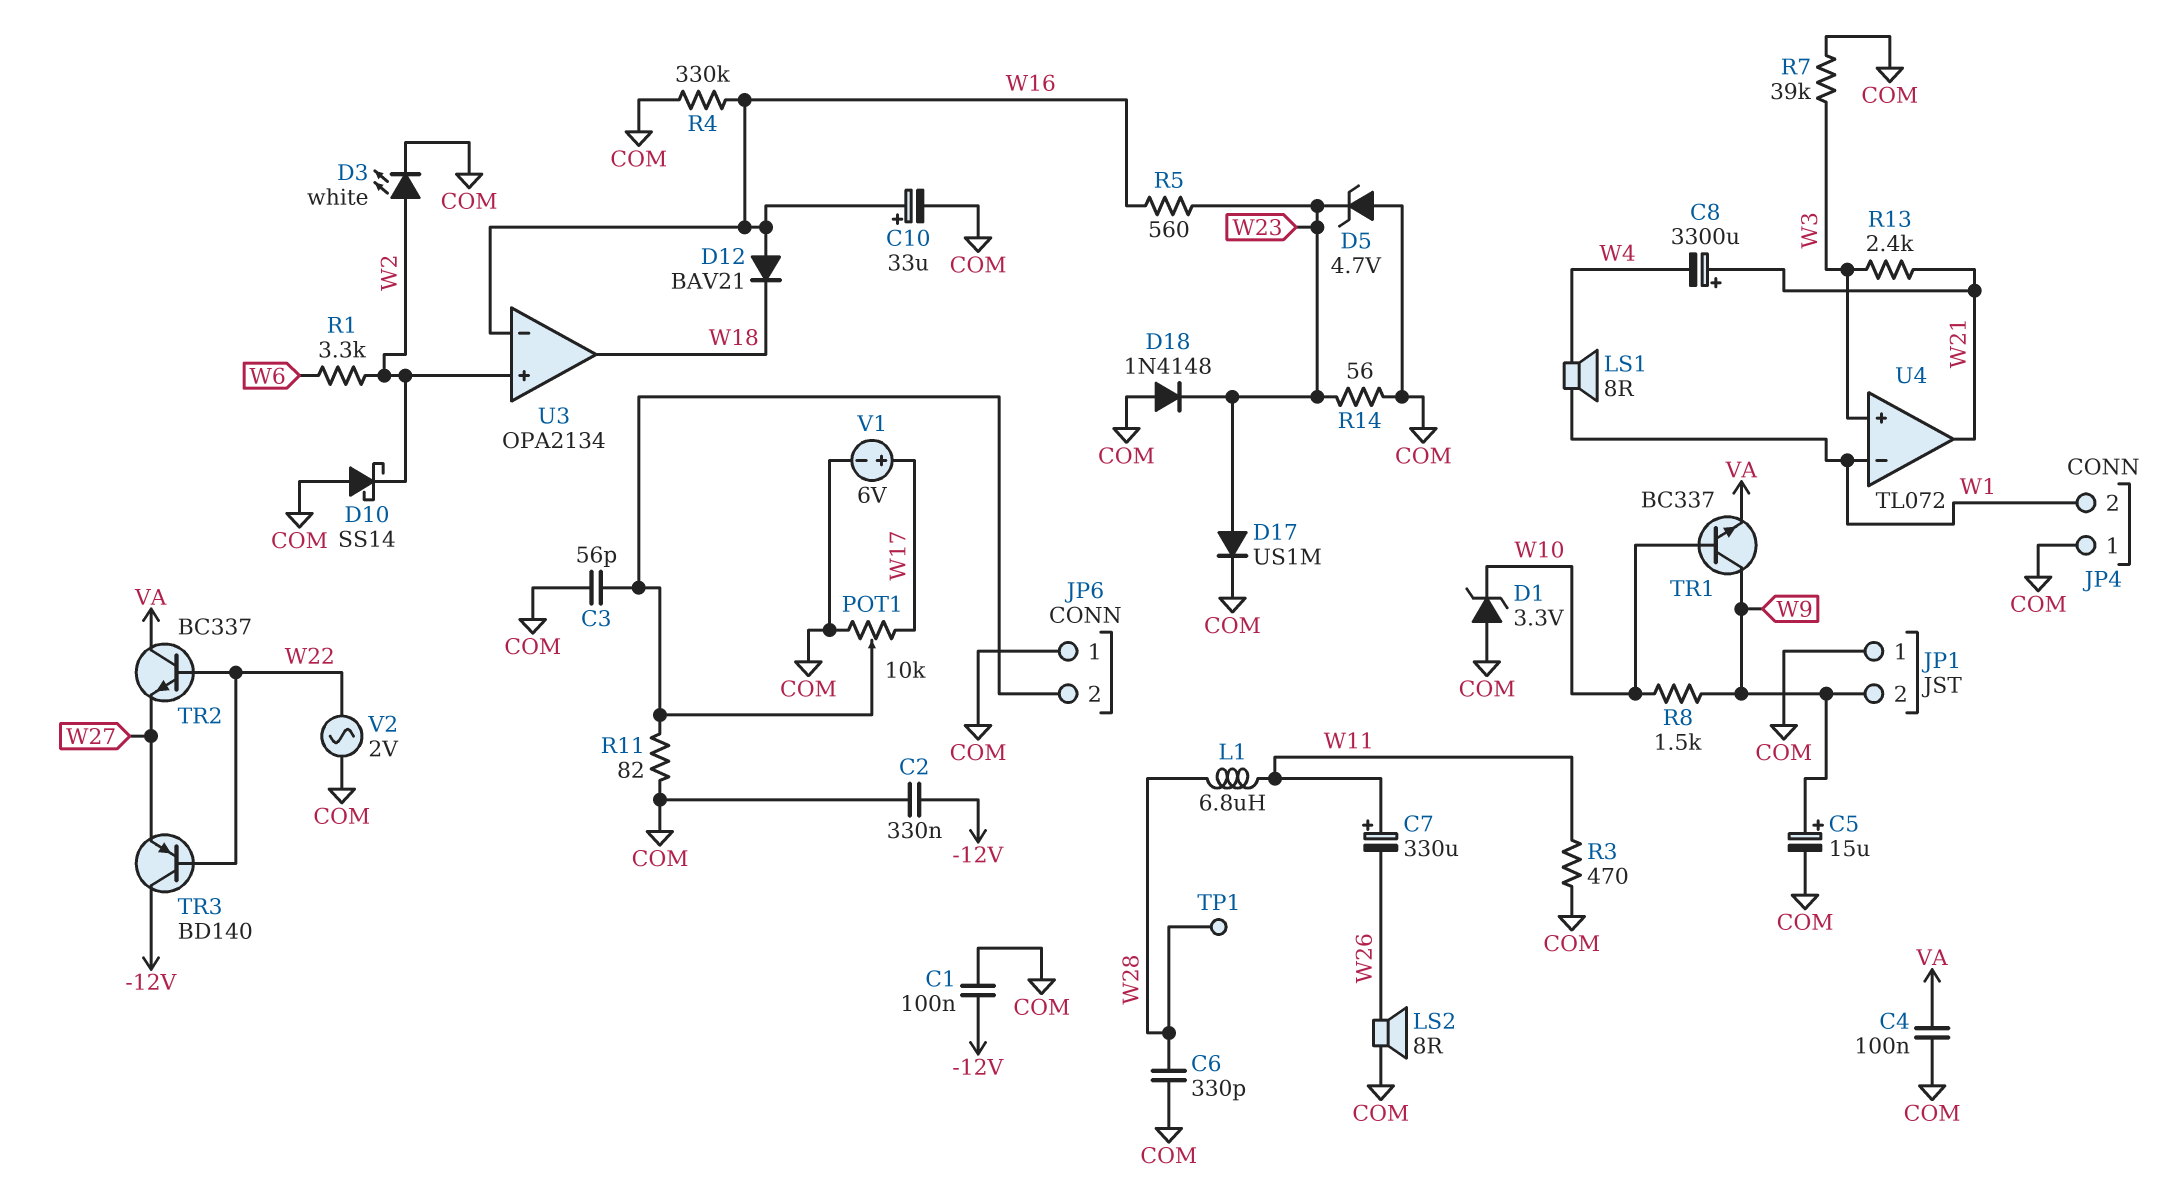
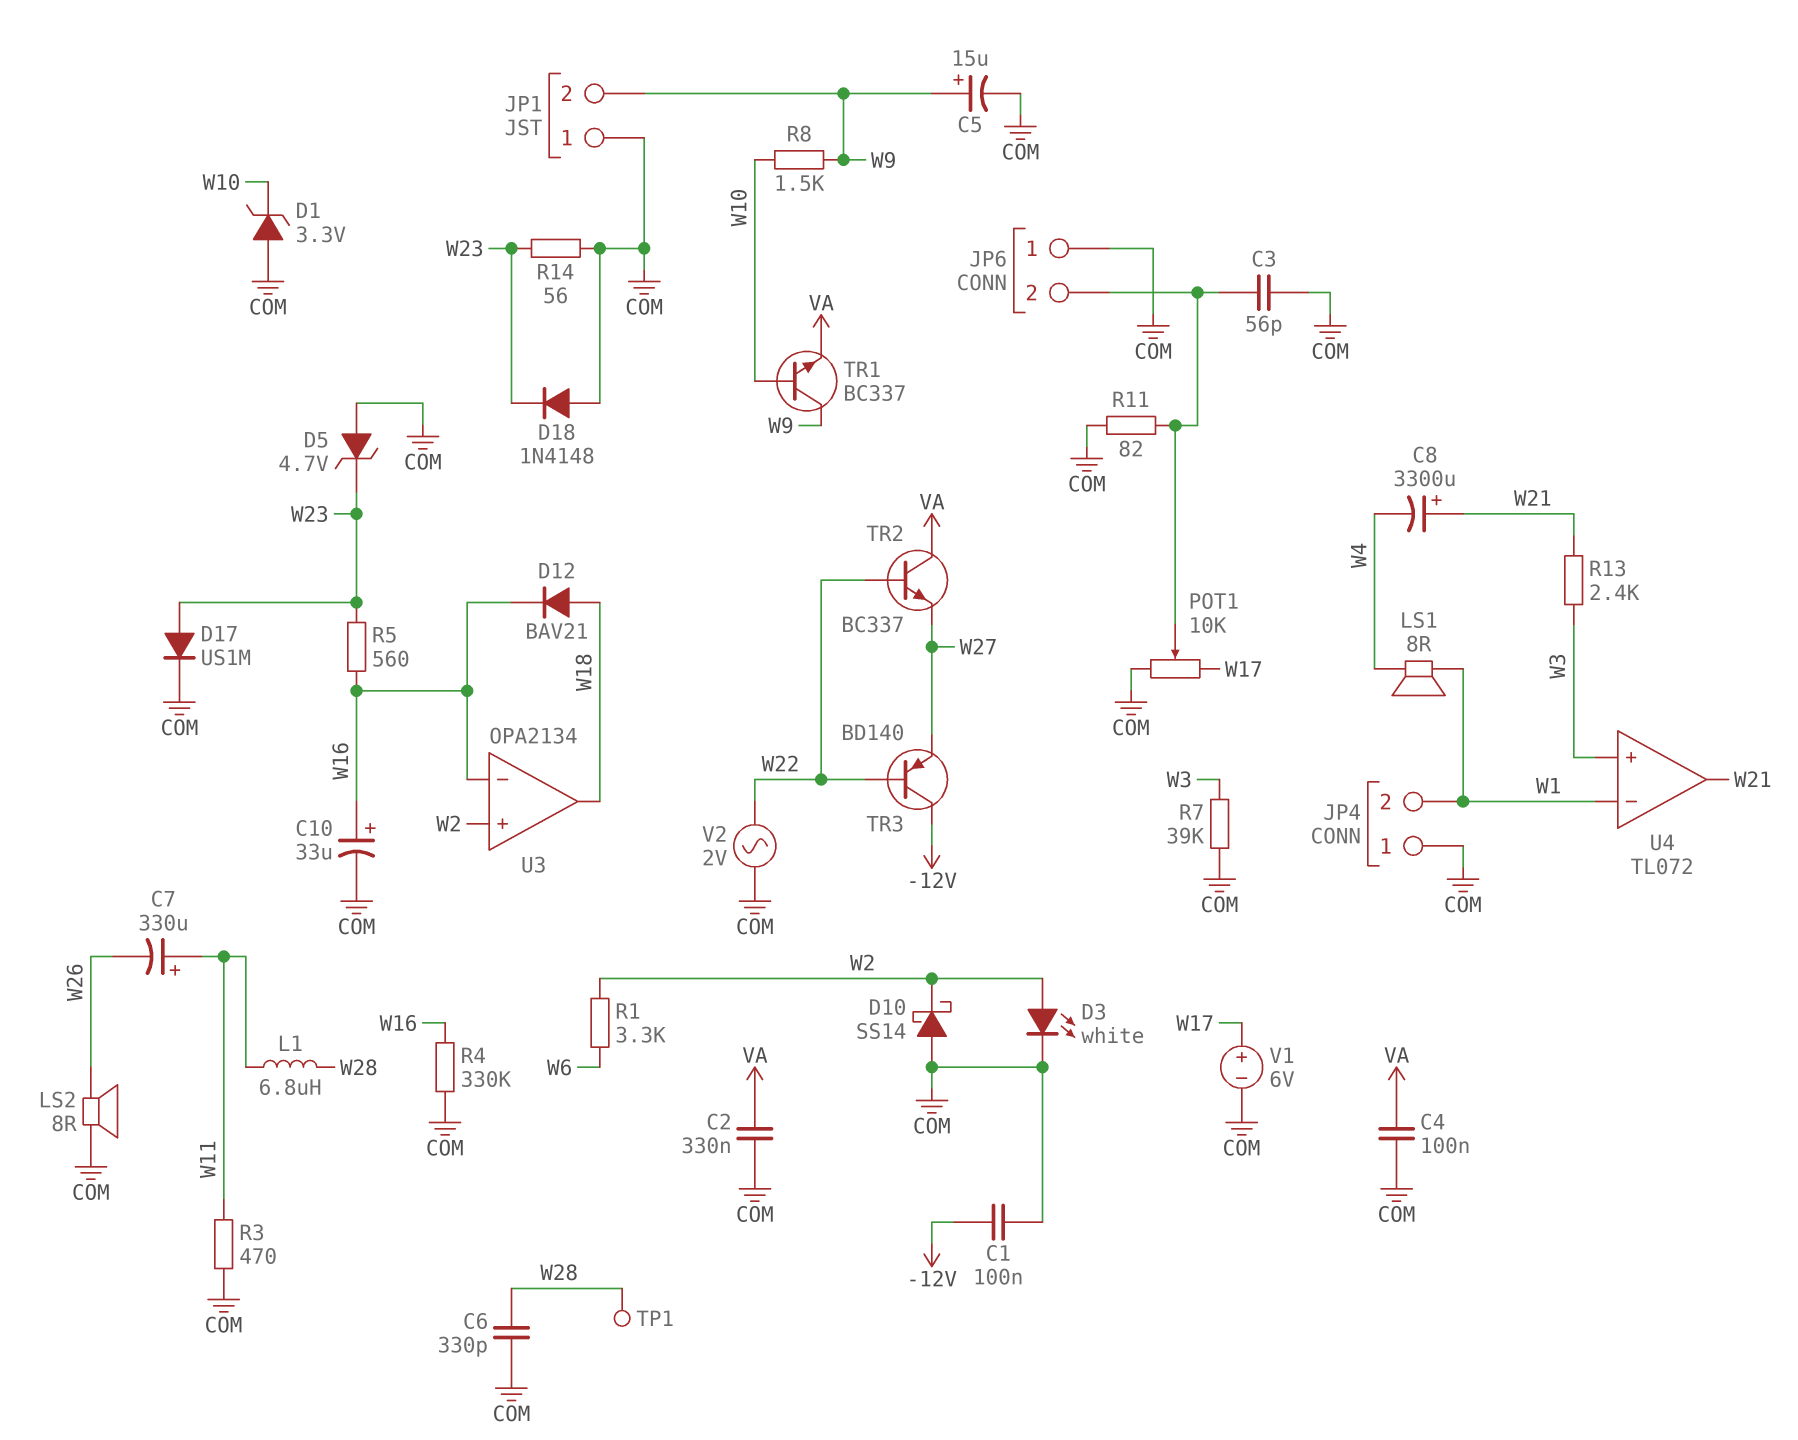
C2: 330nF (-12V, COM) -> 330nF (COM, VA)
D12: diode BAV21 (A W16, K W18) -> diode BAV21 (A W18, K W16)

